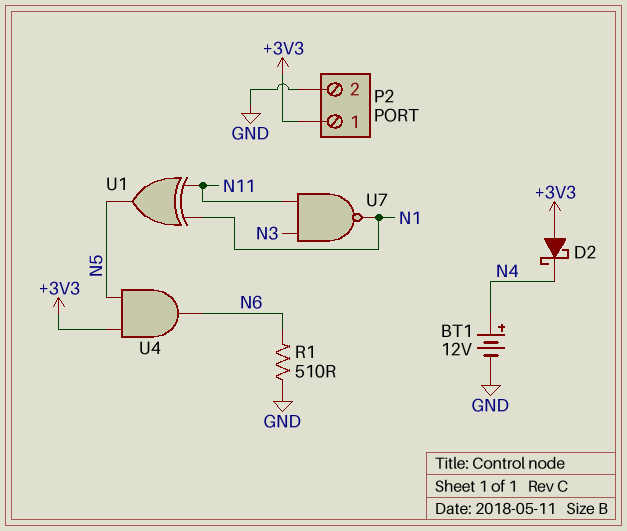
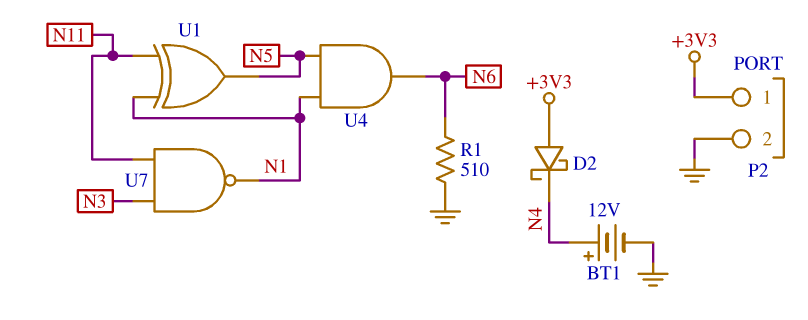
U4: AND (in +3V3, in N5, out N6) -> AND (in N1, in N5, out N6)

